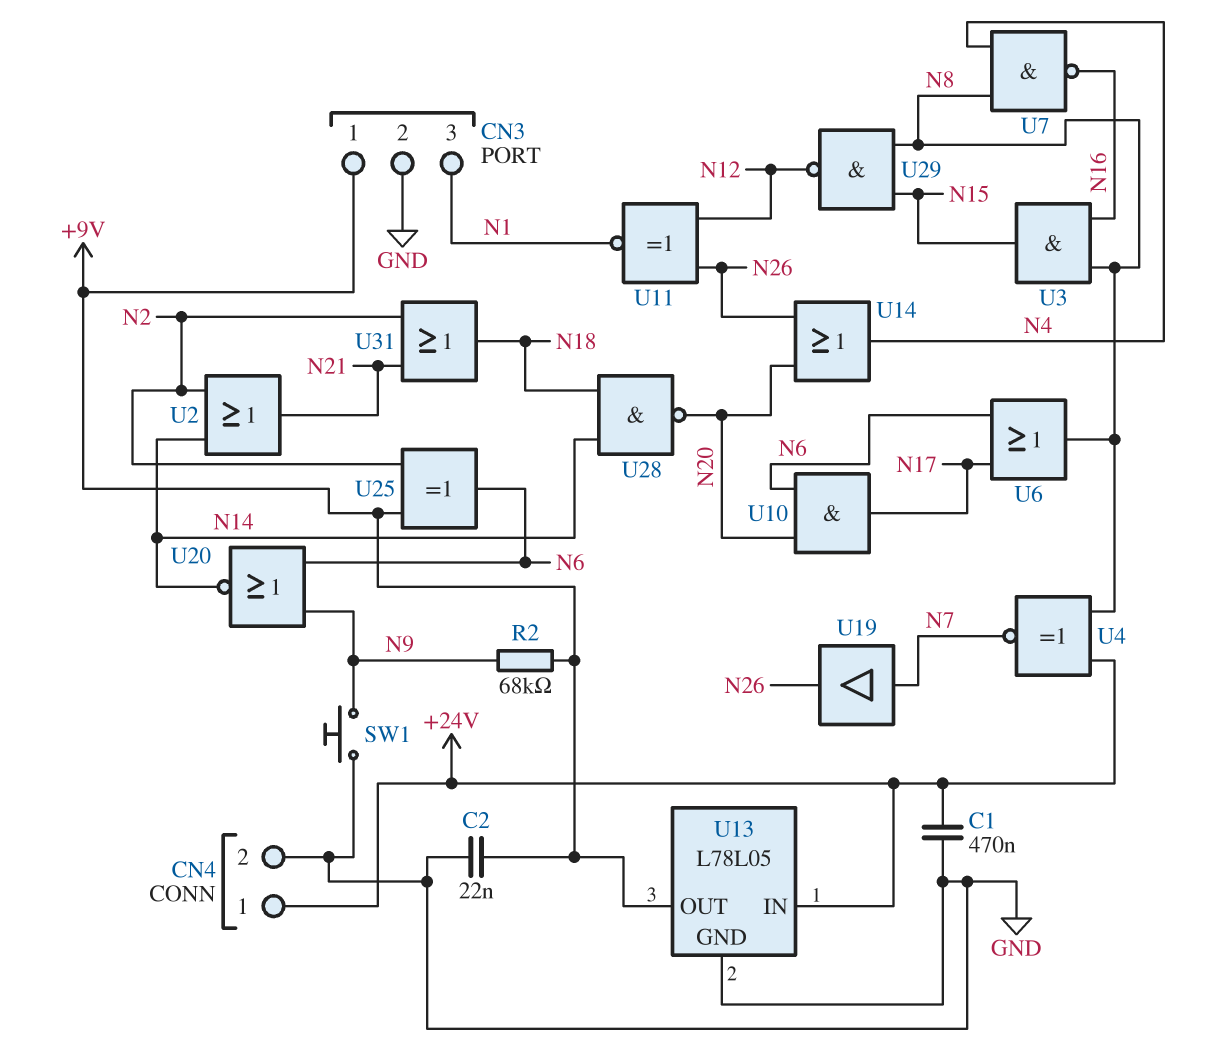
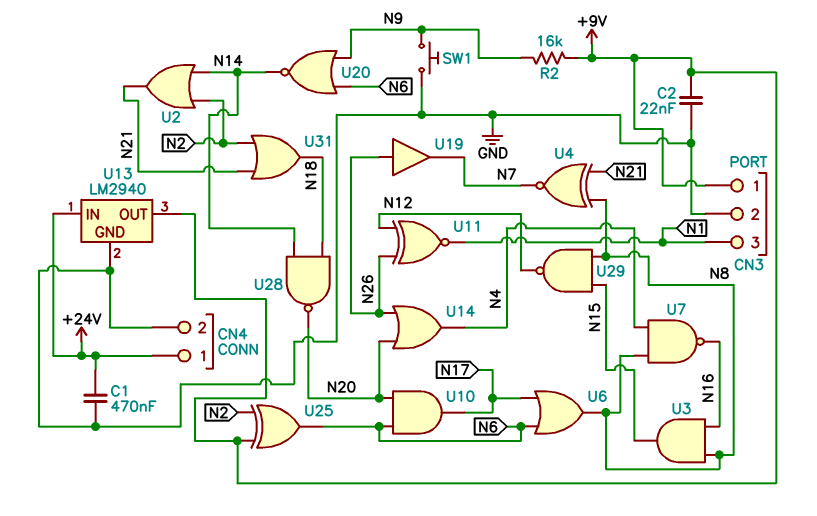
R2: 68k (+9V, N9) -> 16k (+9V, N9)
U4: XNOR (in +24V, in N8, out N7) -> XNOR (in N8, in N21, out N7)
U13: L78L05 -> LM2940
U19: buffer (in N7, out N26) -> buffer (in N26, out N7)

